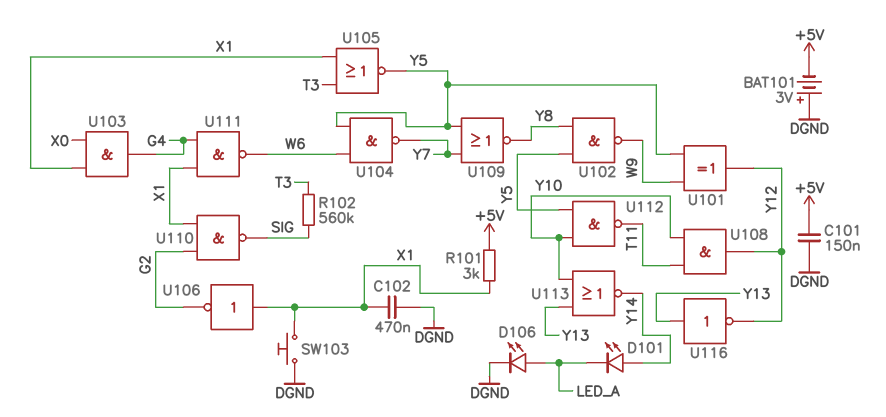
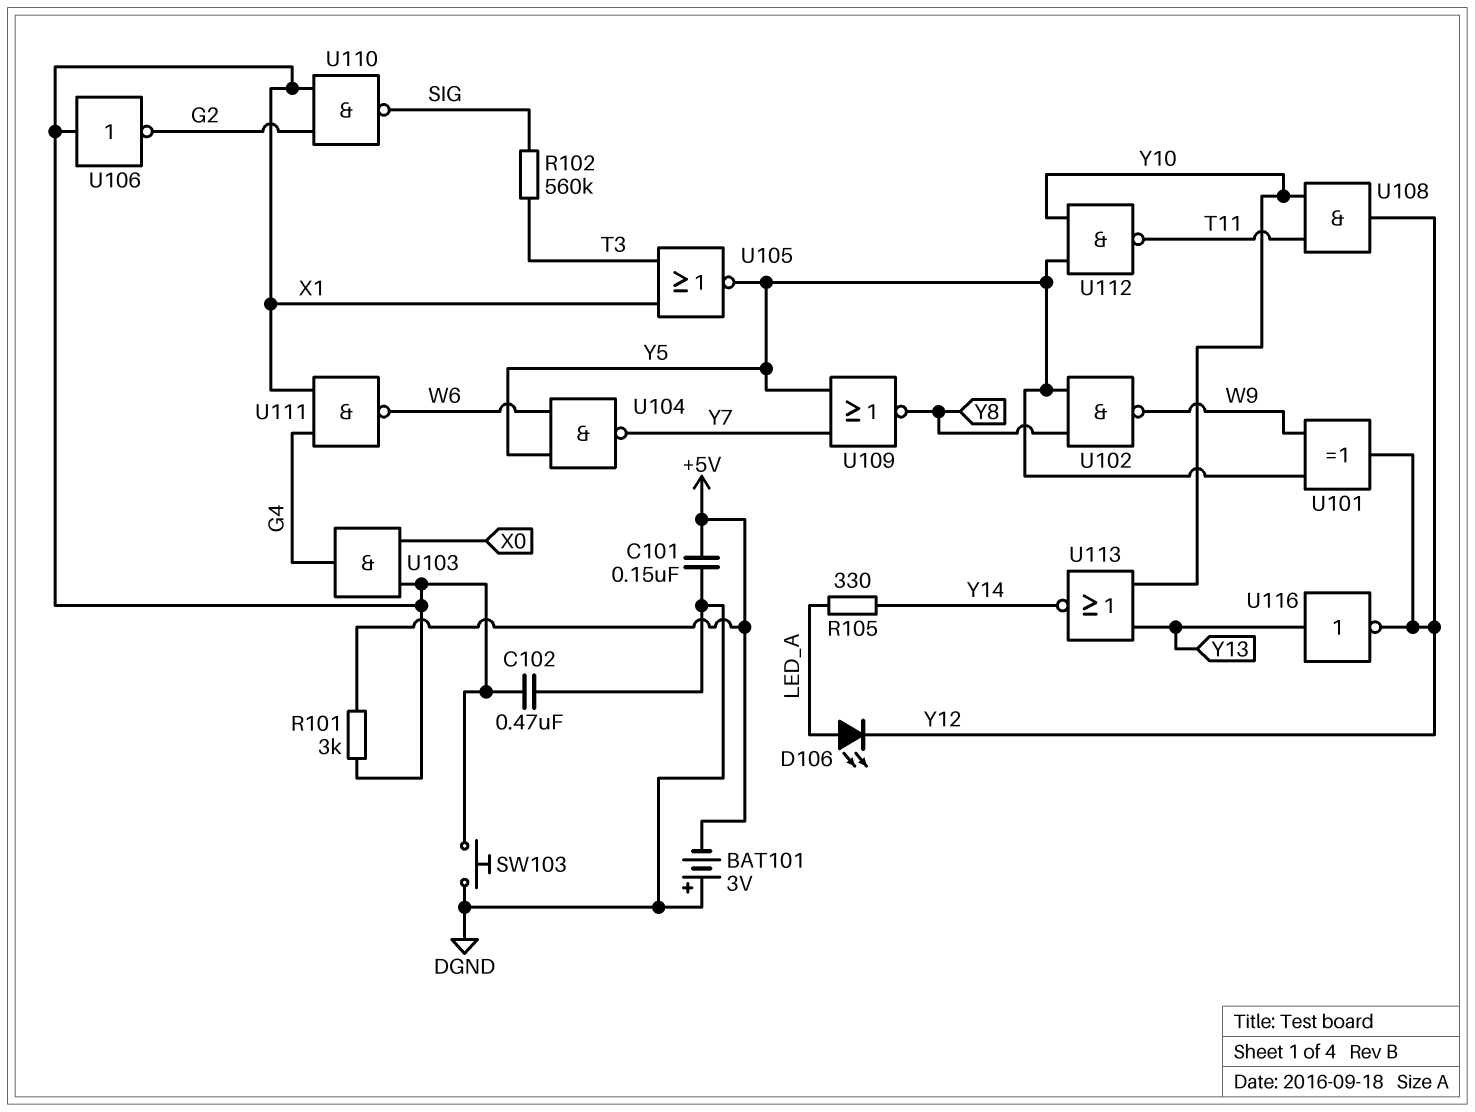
D101: LED (A Y14, K LED_A) -> none
D106: LED (A LED_A, K DGND) -> LED (A LED_A, K Y12)
R105: none -> 330 (LED_A, Y14)

